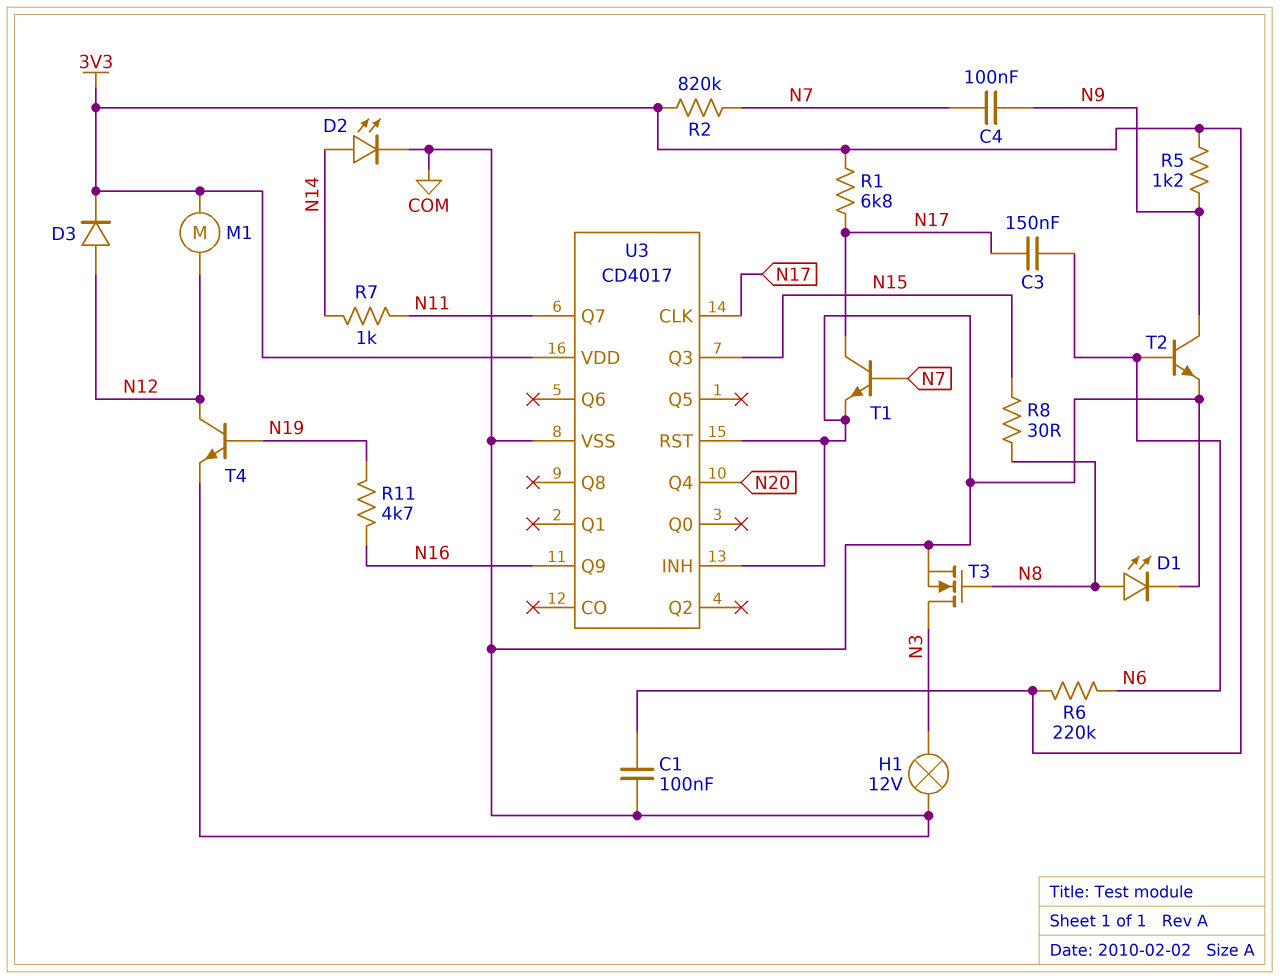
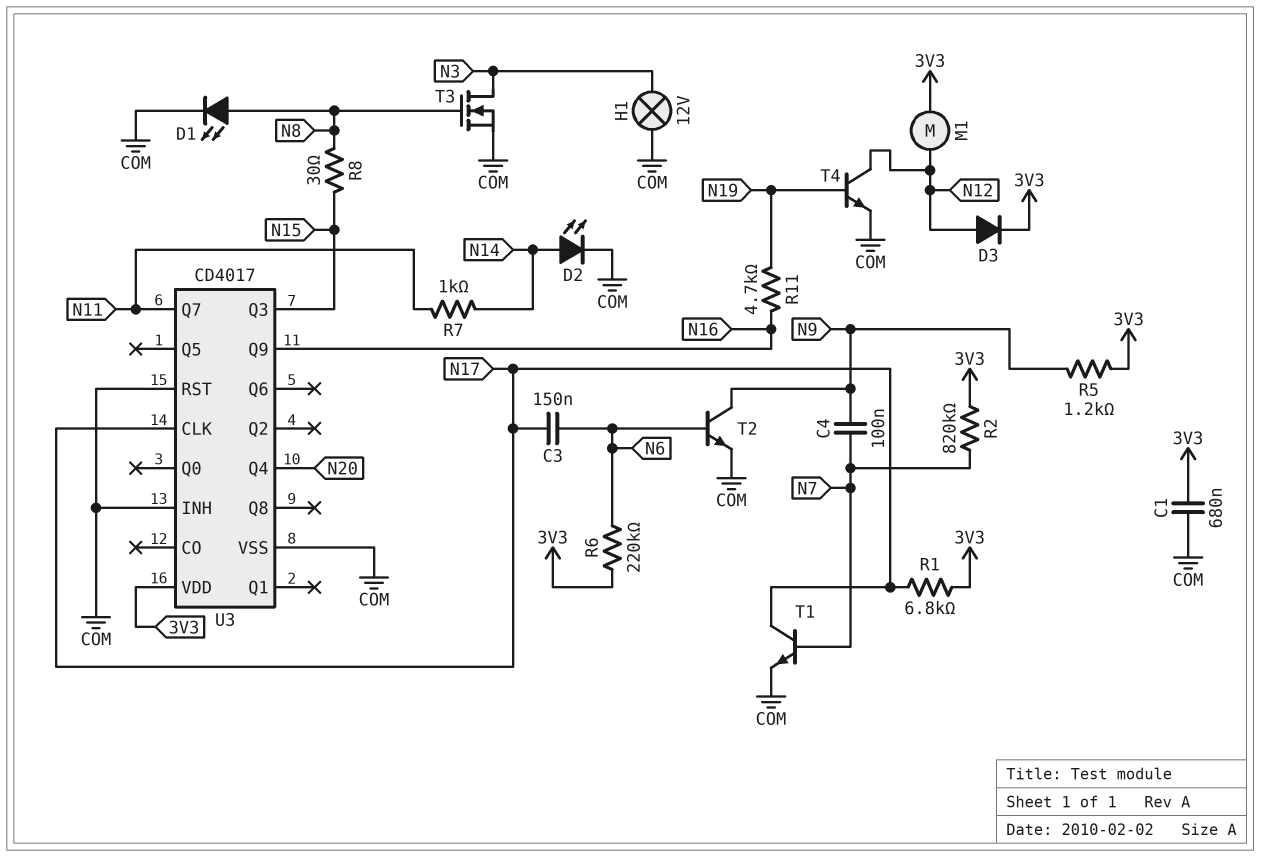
C1: 100nF (3V3, COM) -> 680nF (3V3, COM)

